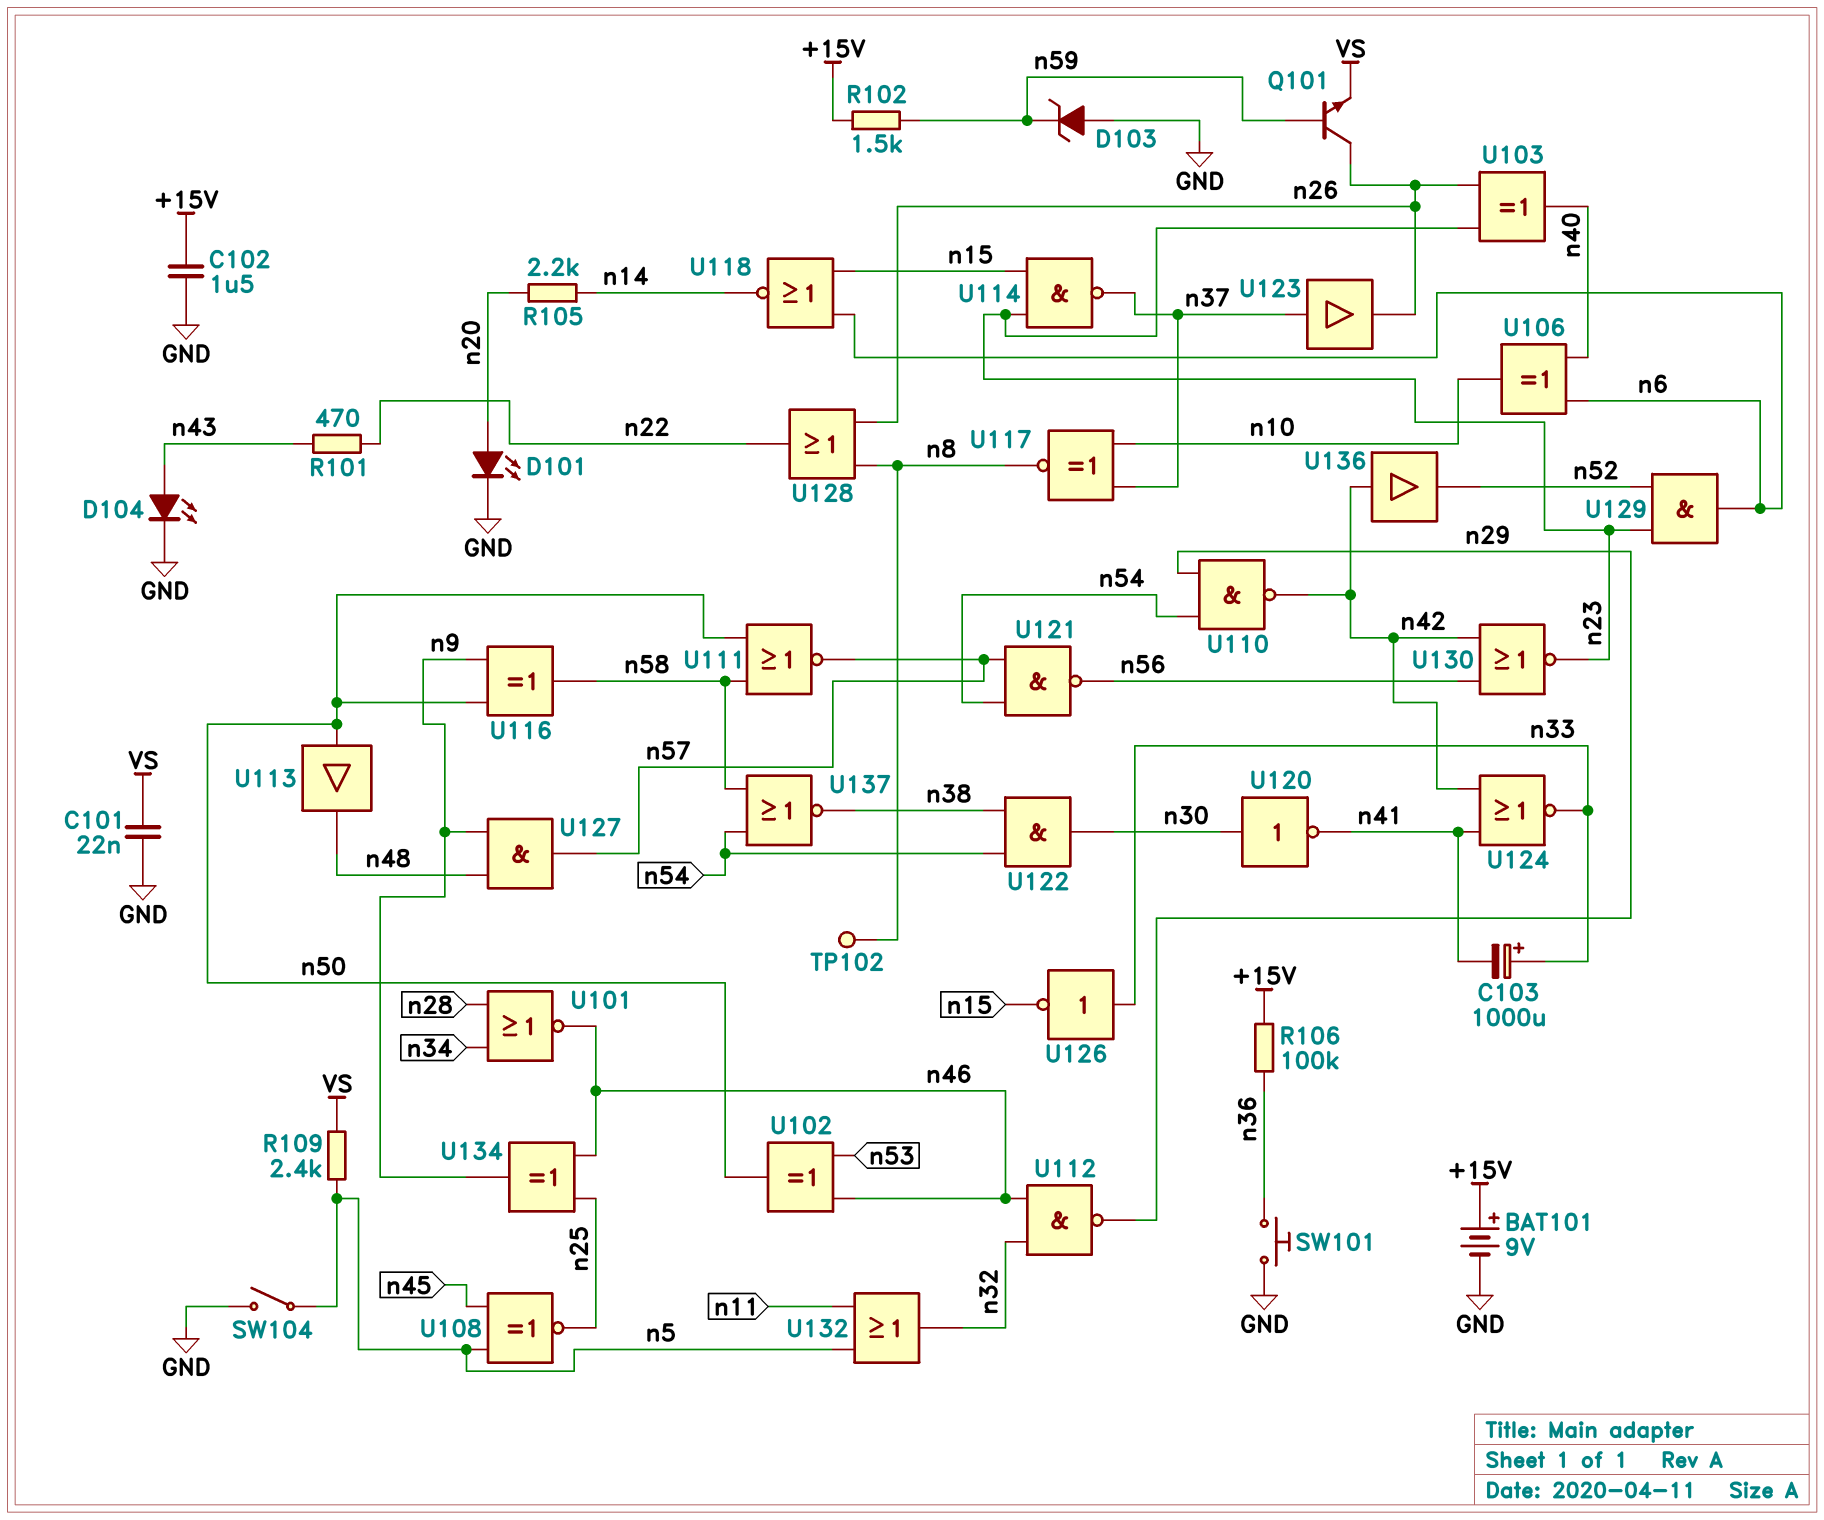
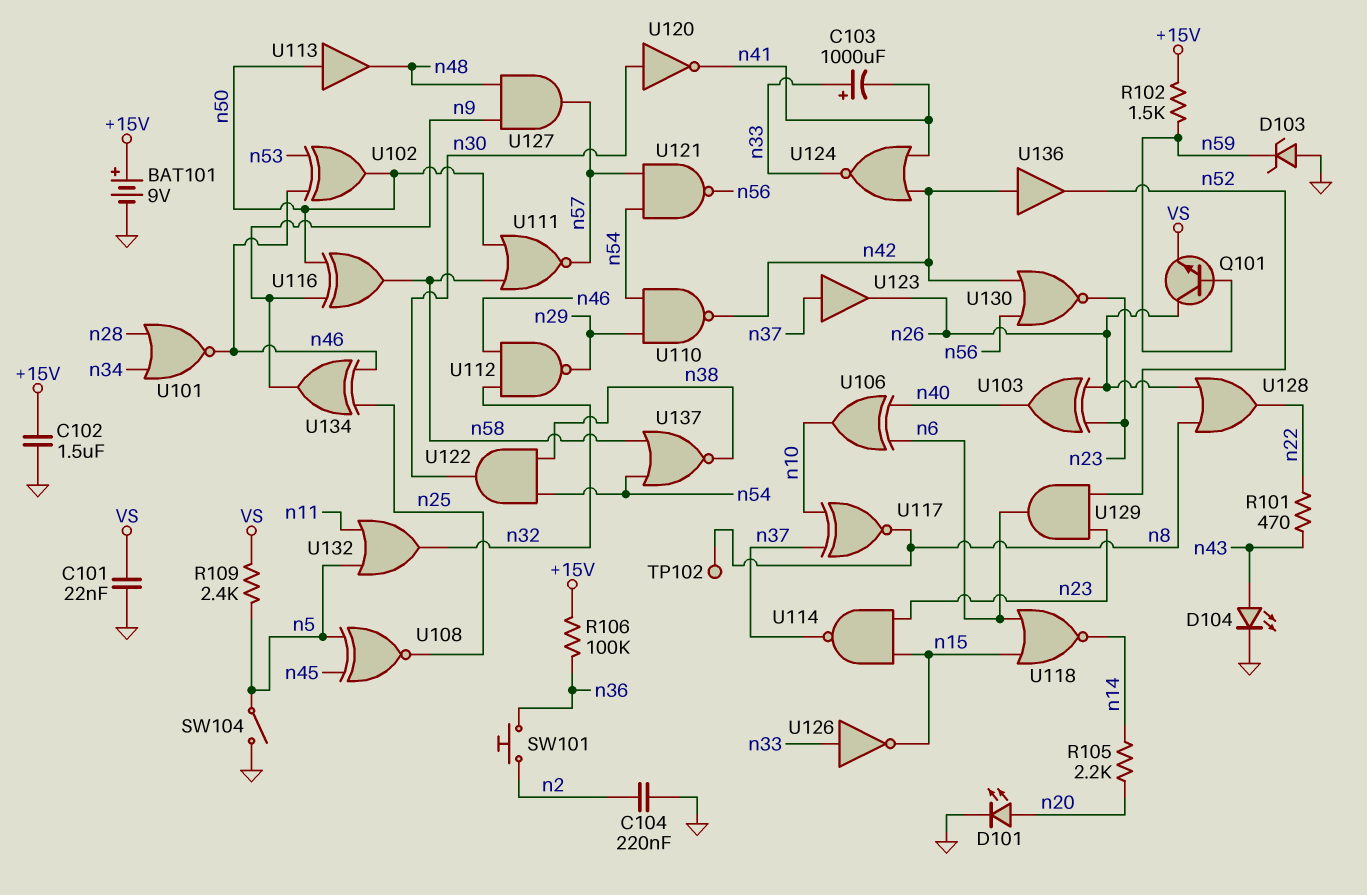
C104: none -> 220nF (GND, n2)
SW101: button (GND, n36) -> button (n2, n36)

